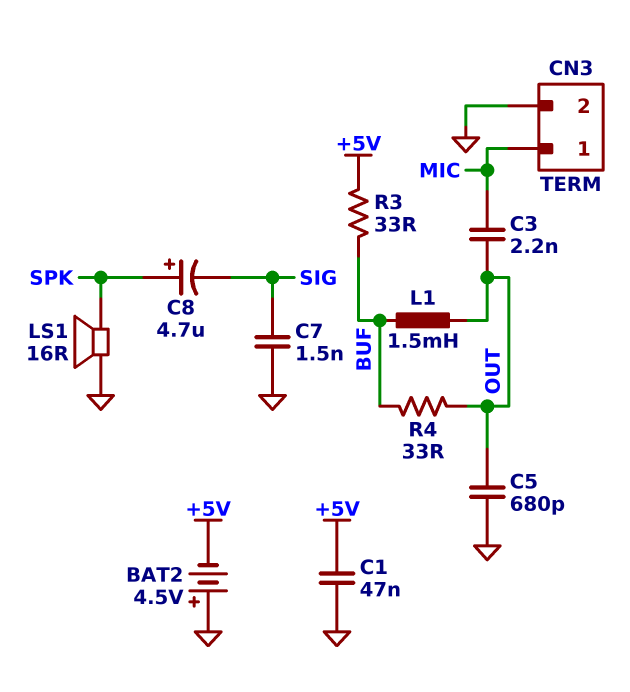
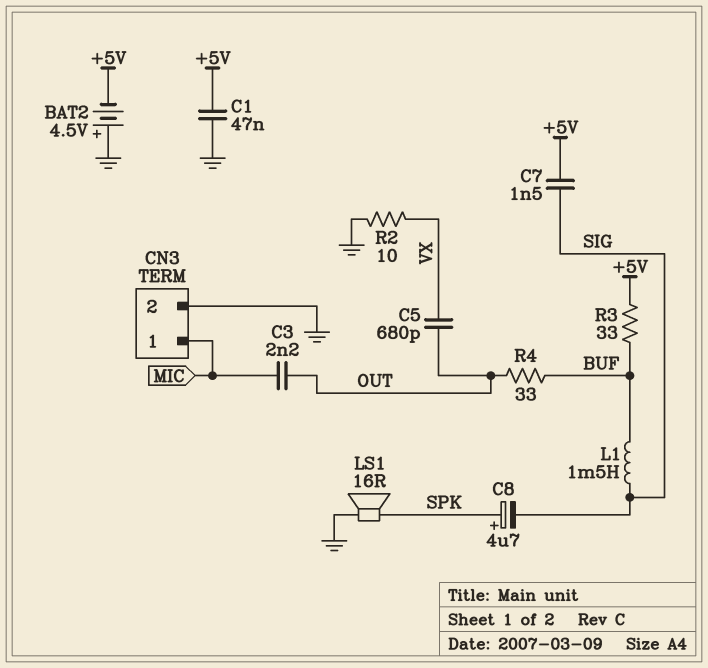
C5: 680pF (GND, OUT) -> 680pF (OUT, VX)
C7: 1.5nF (GND, SIG) -> 1.5nF (+5V, SIG)
L1: 1.5mH (BUF, OUT) -> 1.5mH (BUF, SIG)
R2: none -> 10 (GND, VX)

